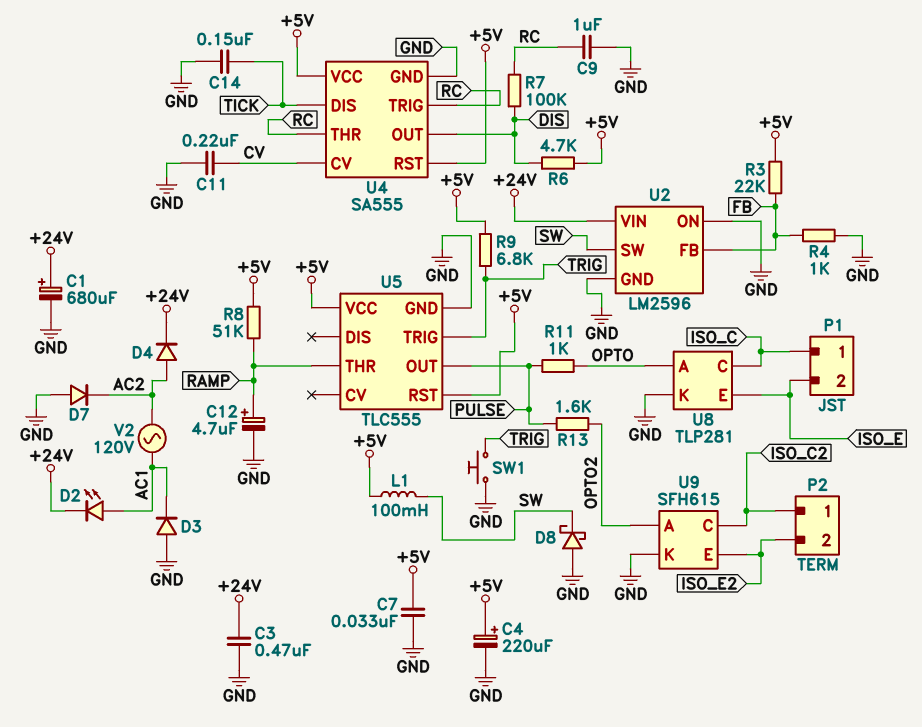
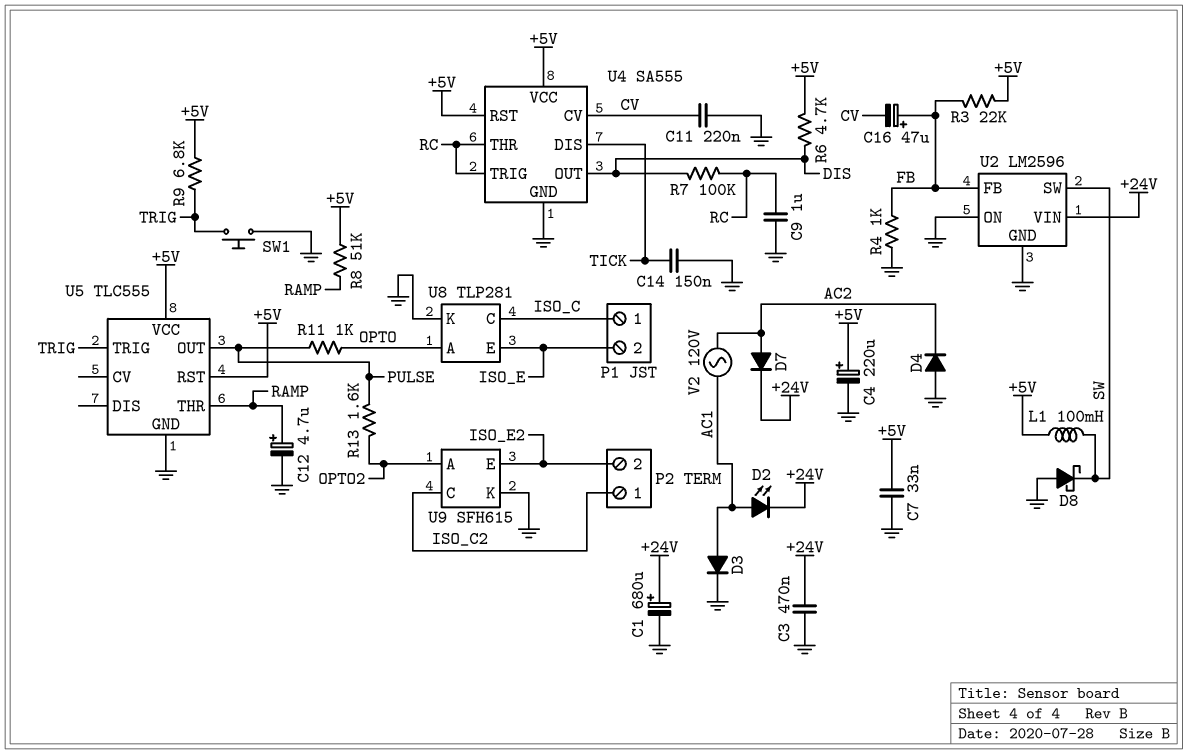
C16: none -> 47uF (plus FB, minus CV)
D3: diode (A GND, K AC1) -> diode (A AC1, K GND)
D4: diode (A AC2, K +24V) -> diode (A GND, K AC2)
D7: diode (A GND, K AC2) -> diode (A AC2, K +24V)

